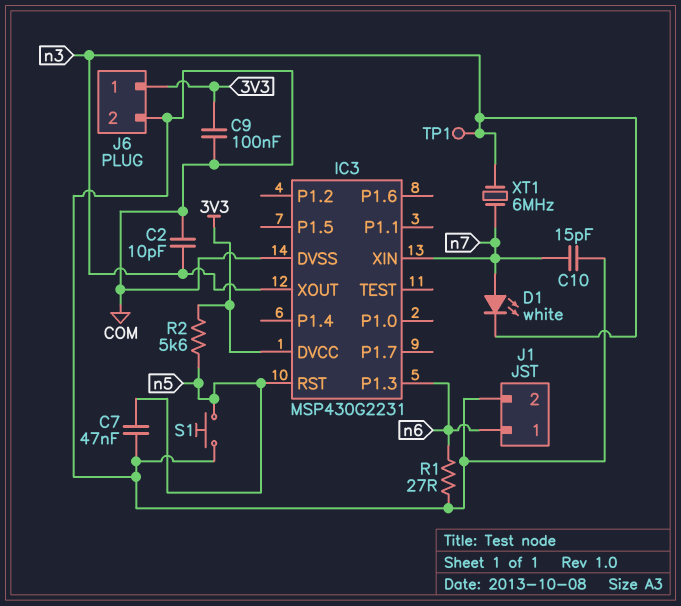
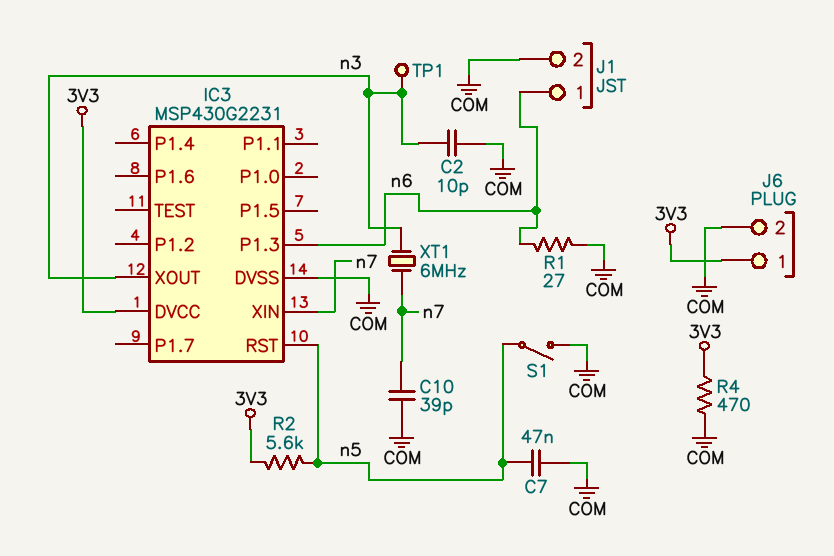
C9: 100nF (3V3, COM) -> none
C10: 15pF (COM, n7) -> 39pF (COM, n7)
D1: LED white (A n7, K n3) -> none
R4: none -> 470 (3V3, COM)
S1: button (COM, n5) -> switch (COM, n5)

